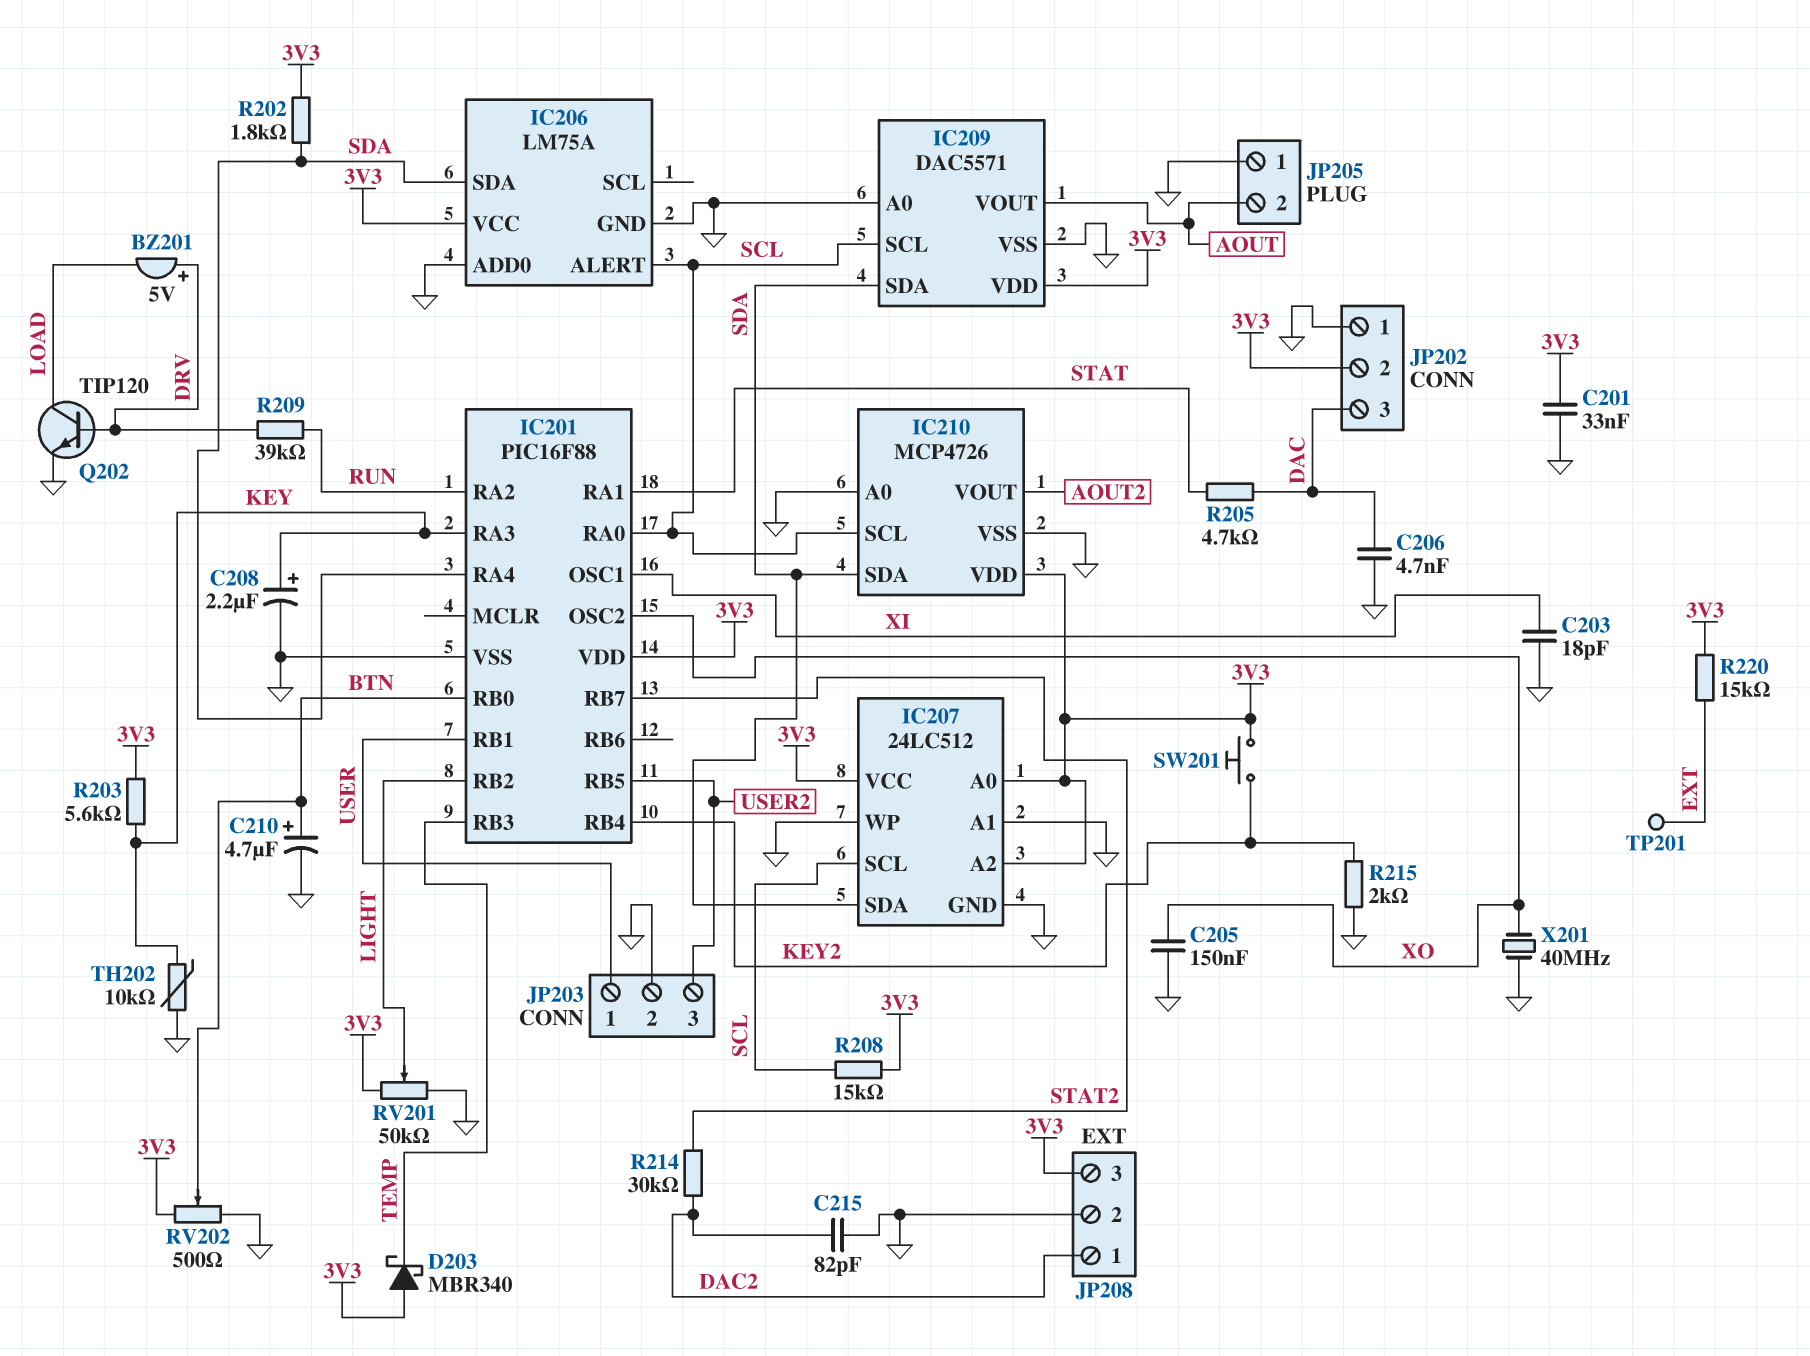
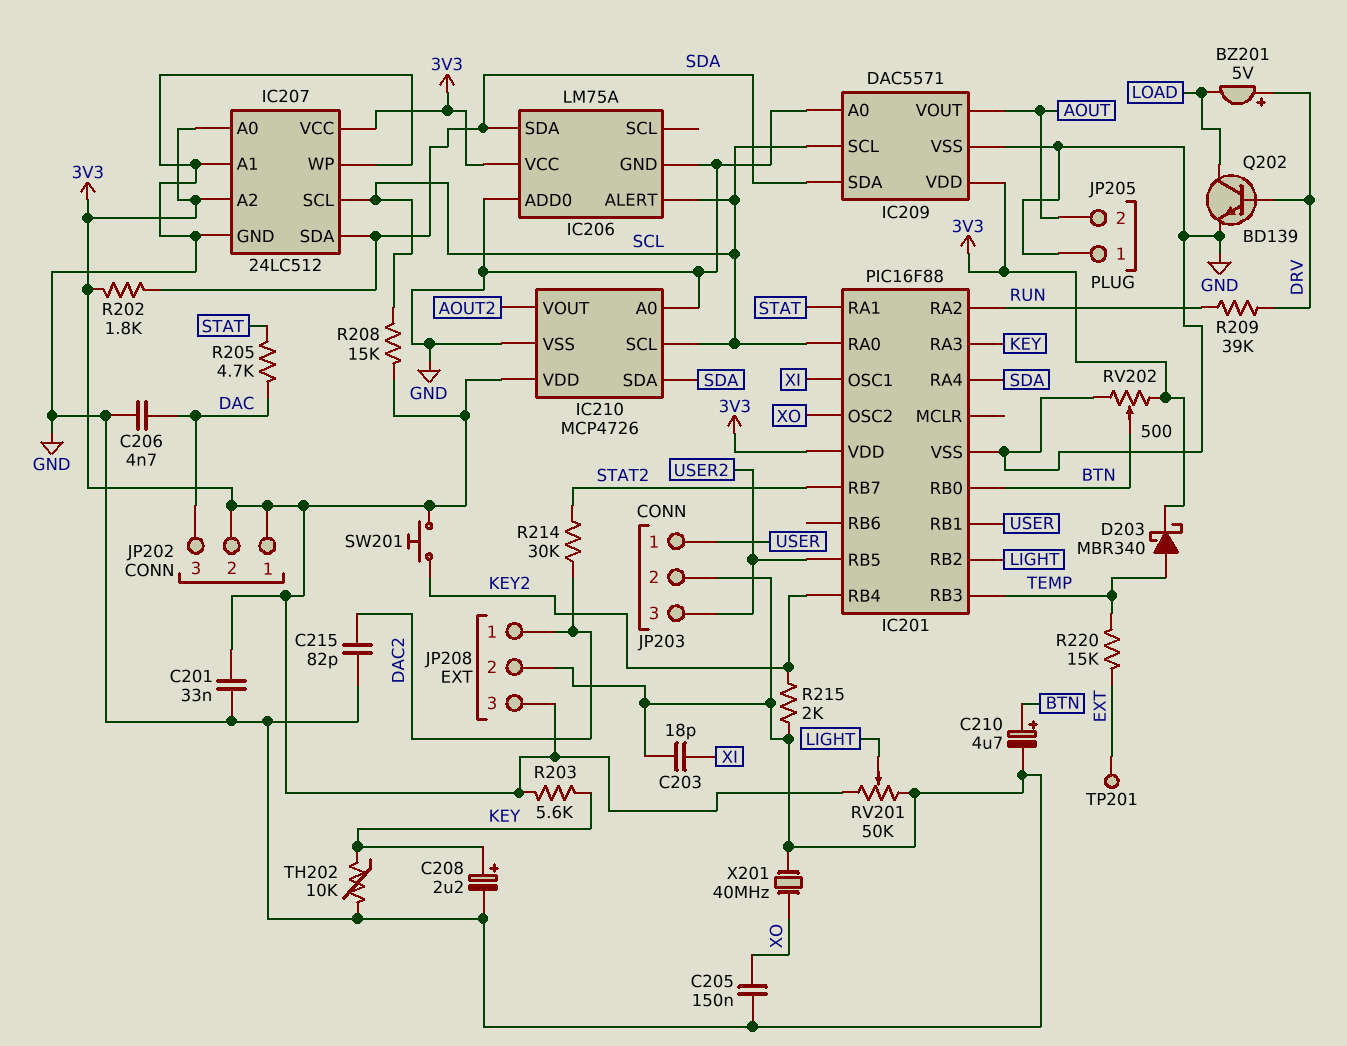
D203: schottky MBR340 (A 3V3, K TEMP) -> schottky MBR340 (A TEMP, K 3V3)
JP202 pin 1: GND -> 3V3
Q202: NPN TIP120 (B DRV, C LOAD, E GND) -> NPN BD139 (B DRV, C LOAD, E GND)
R220: 15k (3V3, EXT) -> 15k (EXT, TEMP)

